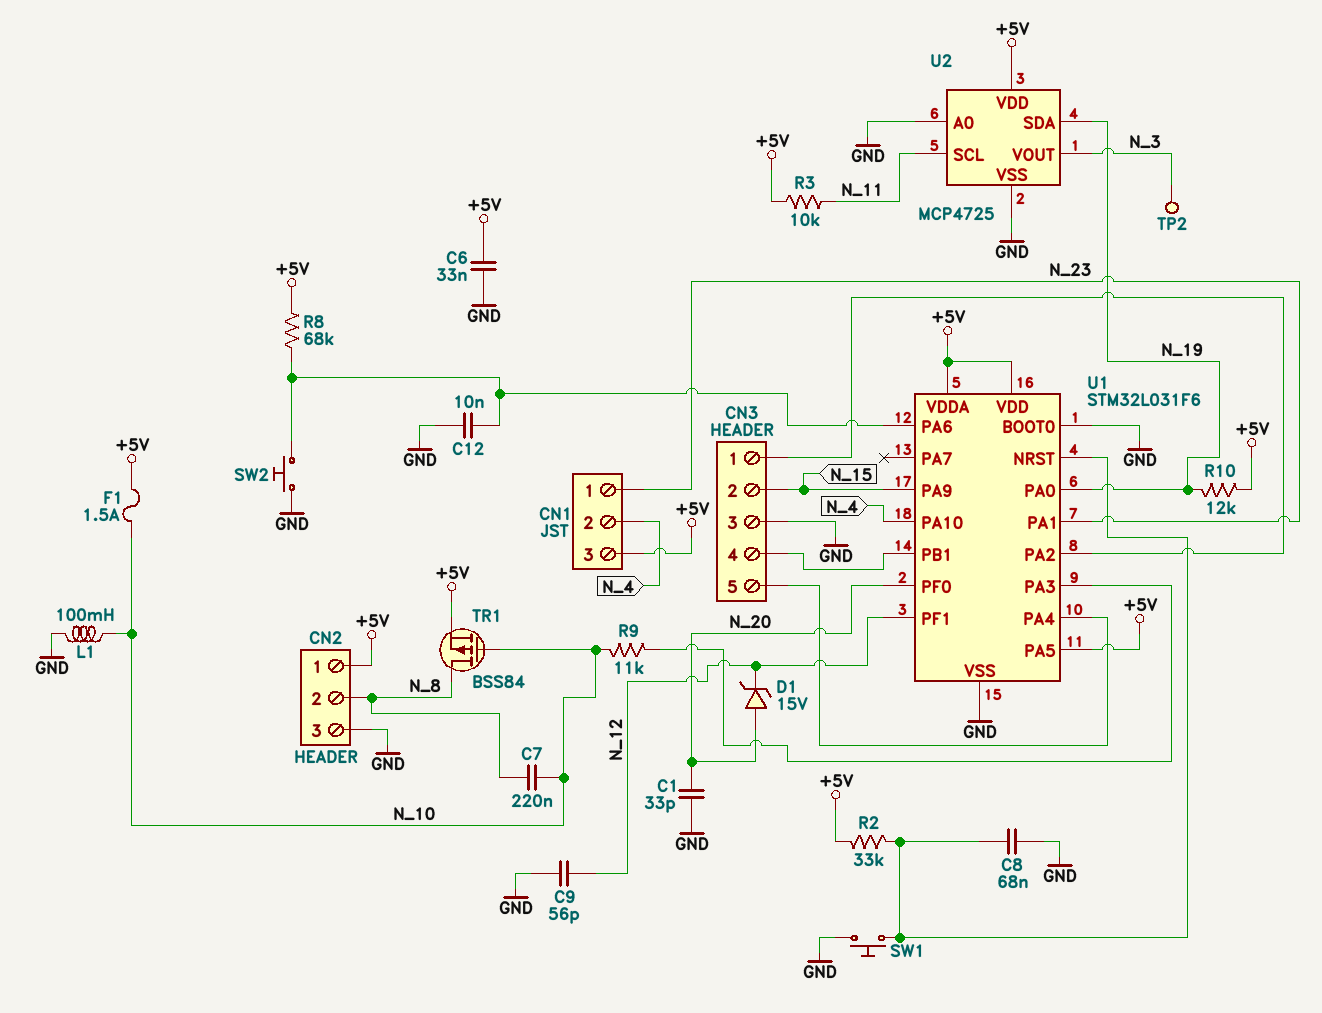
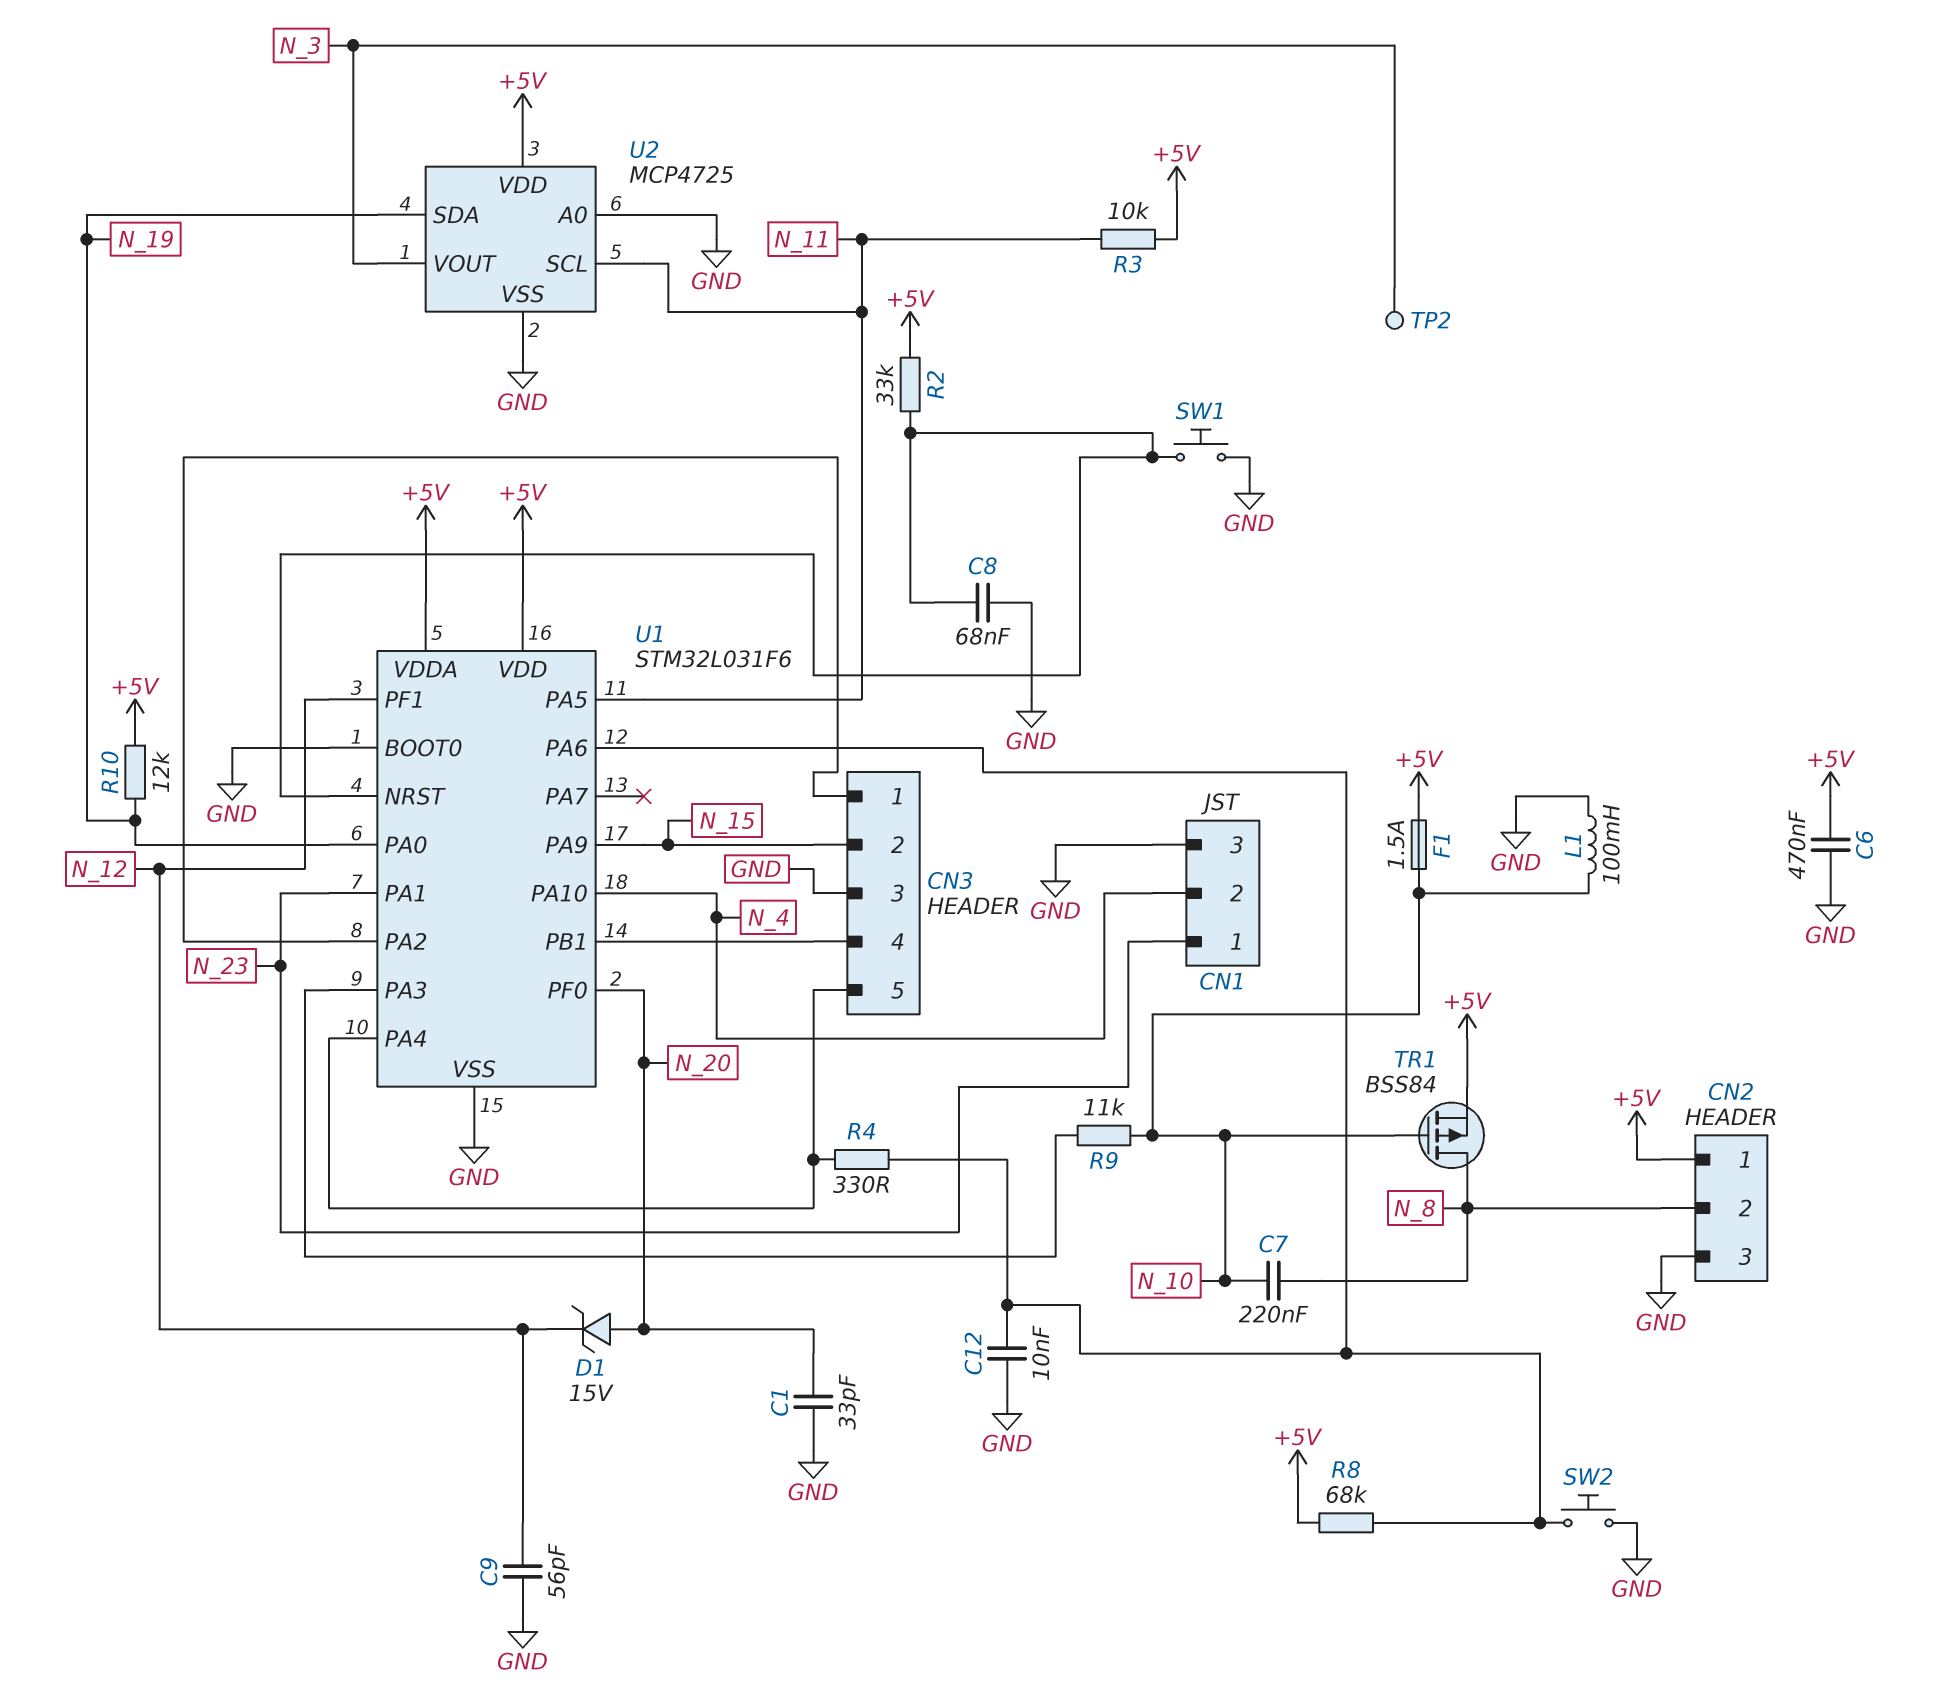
C6: 33nF (+5V, GND) -> 470nF (+5V, GND)
CN1 pin 3: +5V -> GND
R4: none -> 330 (CN3/5, U1/PA6)
U1 pin PA5: +5V -> N_11

